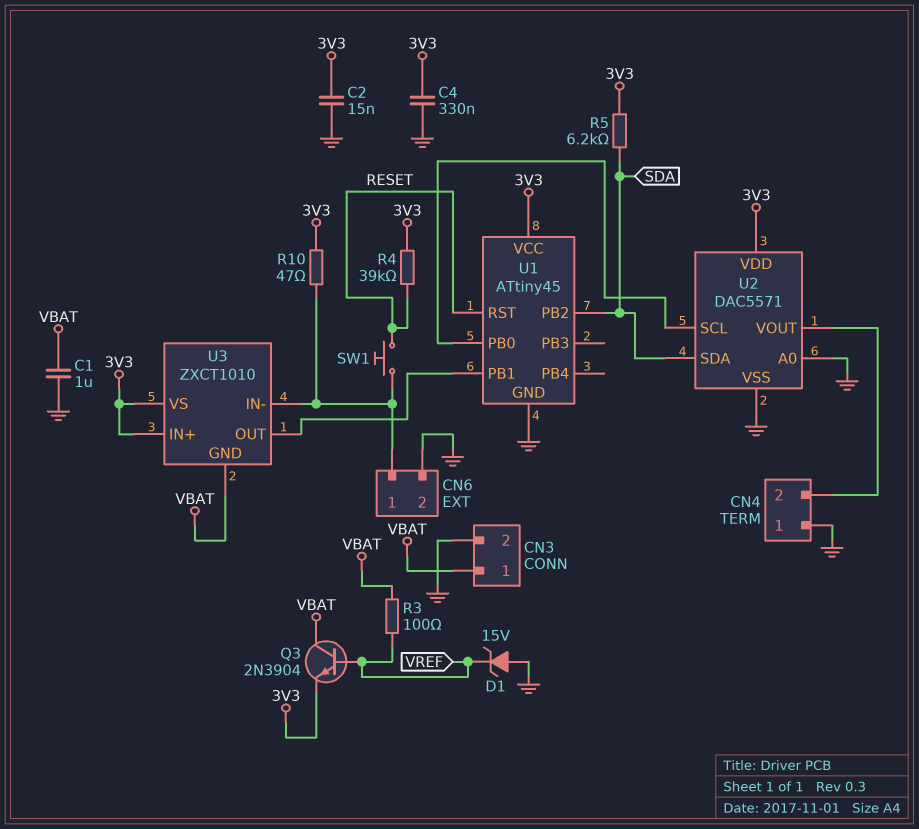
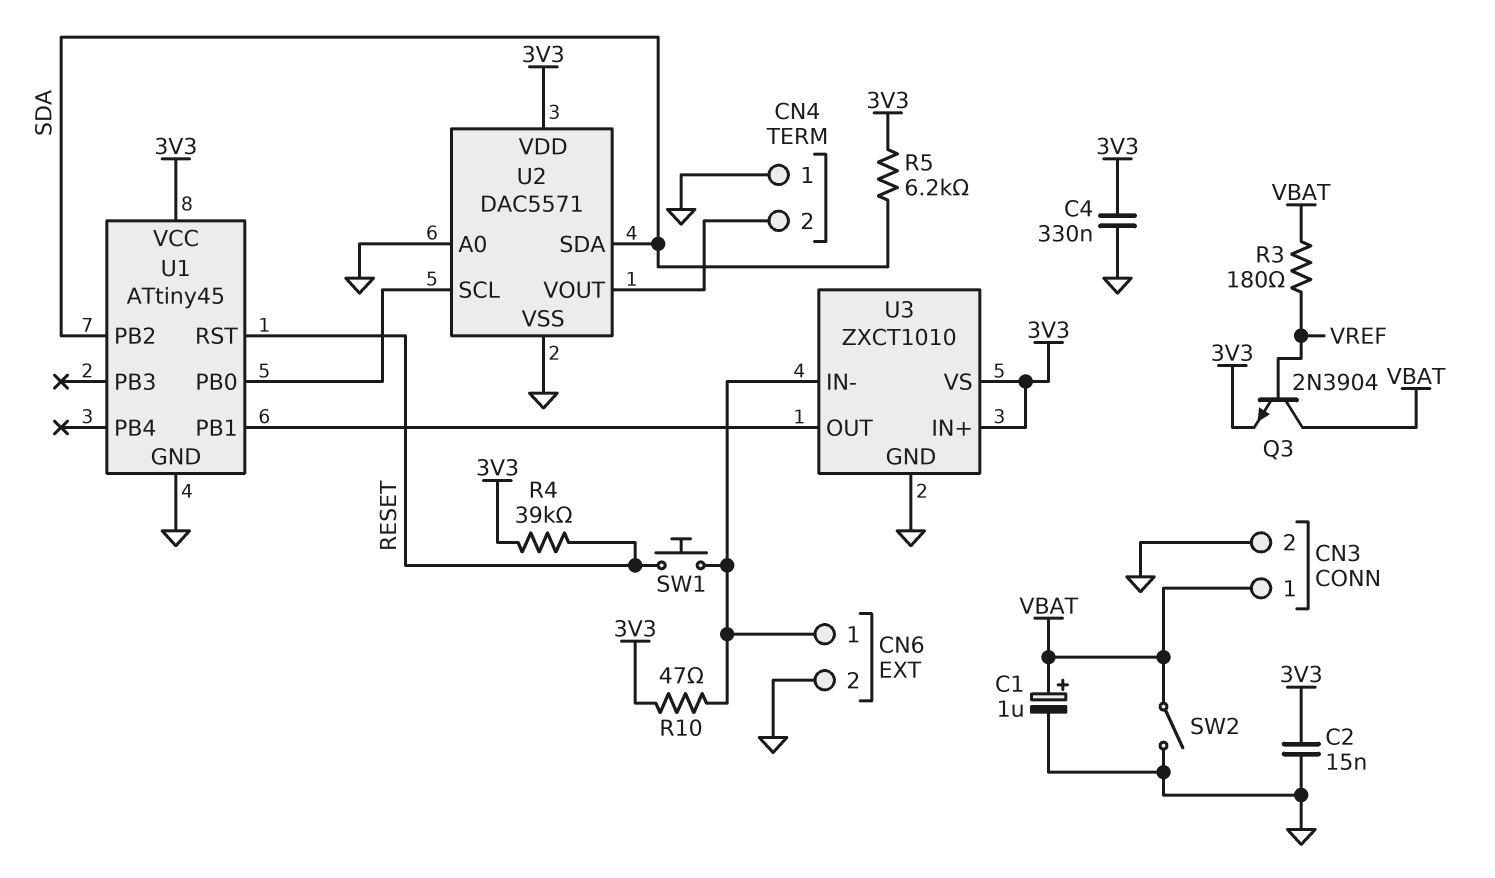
C1: 1uF (GND, VBAT) -> 1uF (plus VBAT, minus GND)
D1: zener 15V (A GND, K VREF) -> none
R3: 100 (VBAT, VREF) -> 180 (VBAT, VREF)
SW2: none -> switch (GND, VBAT)
U3 pin GND: VBAT -> GND

